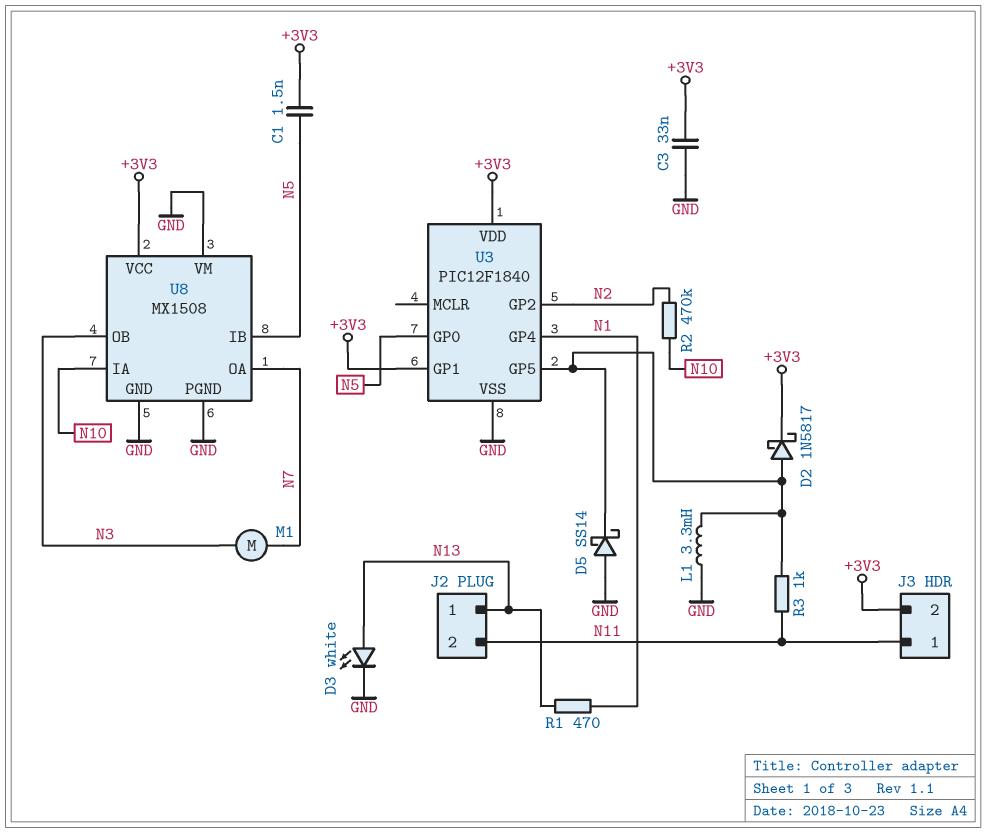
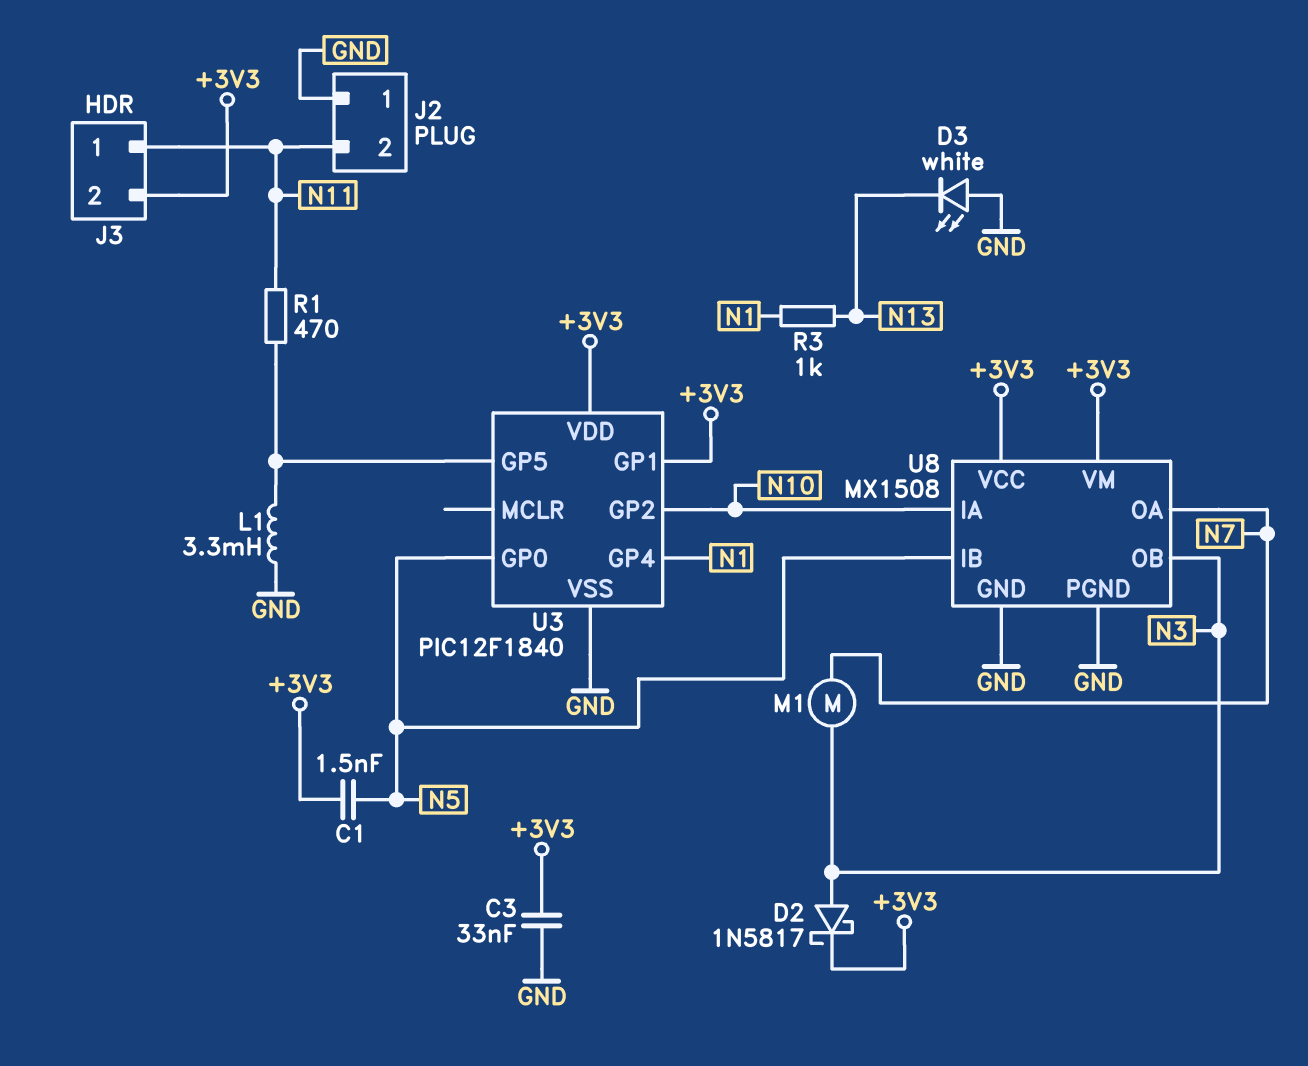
D2: schottky 1N5817 (A U3/GP5, K +3V3) -> schottky 1N5817 (A N3, K +3V3)
D3: LED white (A N13, K GND) -> LED white (A GND, K N13)
D5: schottky SS14 (A GND, K U3/GP5) -> none
J2 pin 1: N13 -> GND
R1: 470 (N1, N13) -> 470 (N11, U3/GP5)
R2: 470k (N2, N10) -> none
R3: 1k (N11, U3/GP5) -> 1k (N1, N13)
U3 pin GP2: N2 -> N10
U8 pin VM: GND -> +3V3

